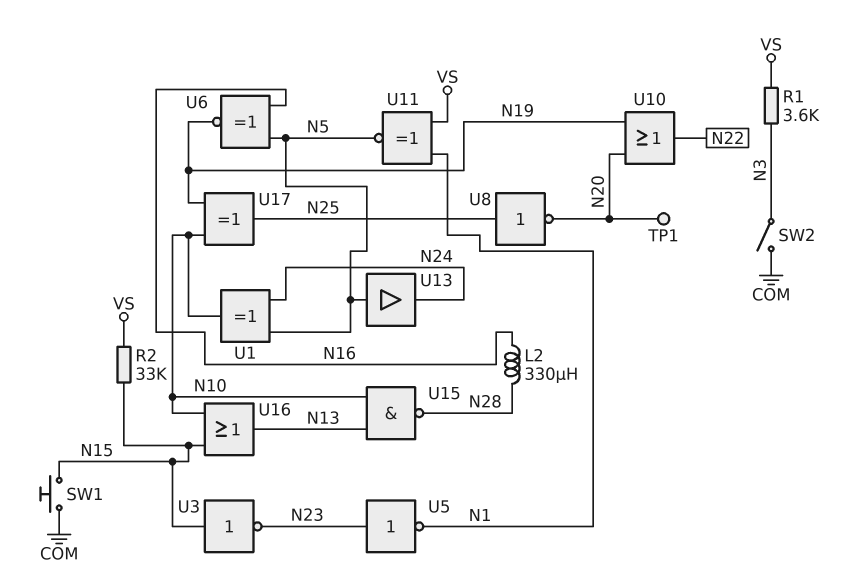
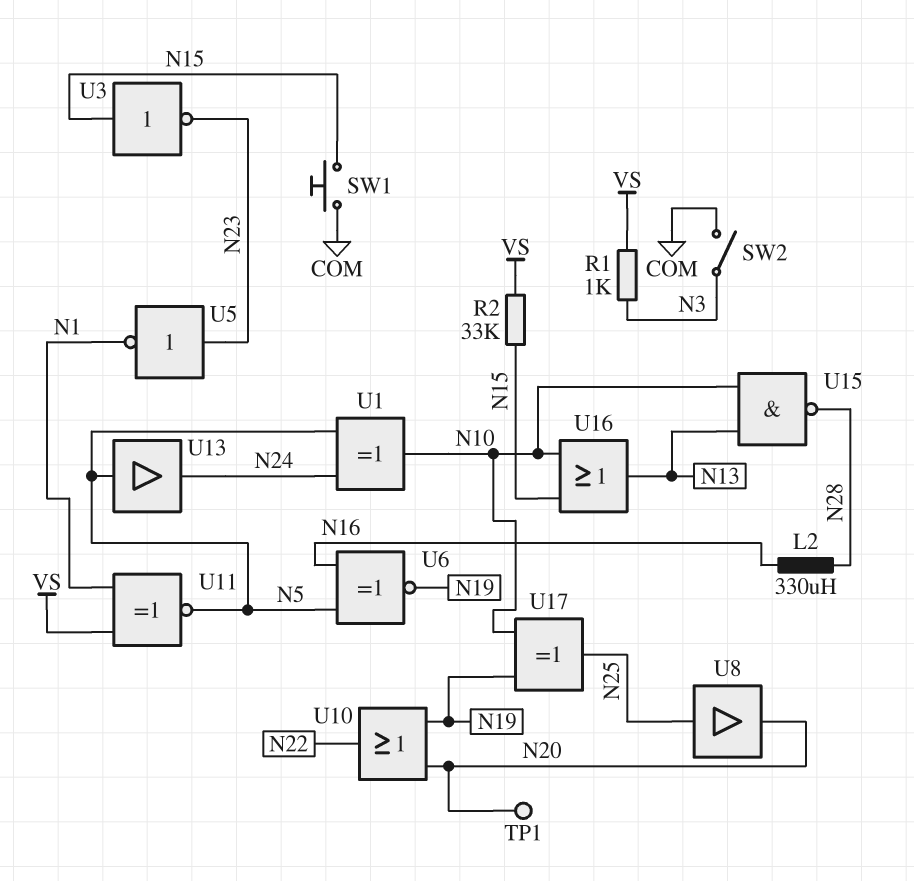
R1: 3.6k (N3, VS) -> 1k (N3, VS)
U8: NOT (in N25, out N20) -> buffer (in N25, out N20)

